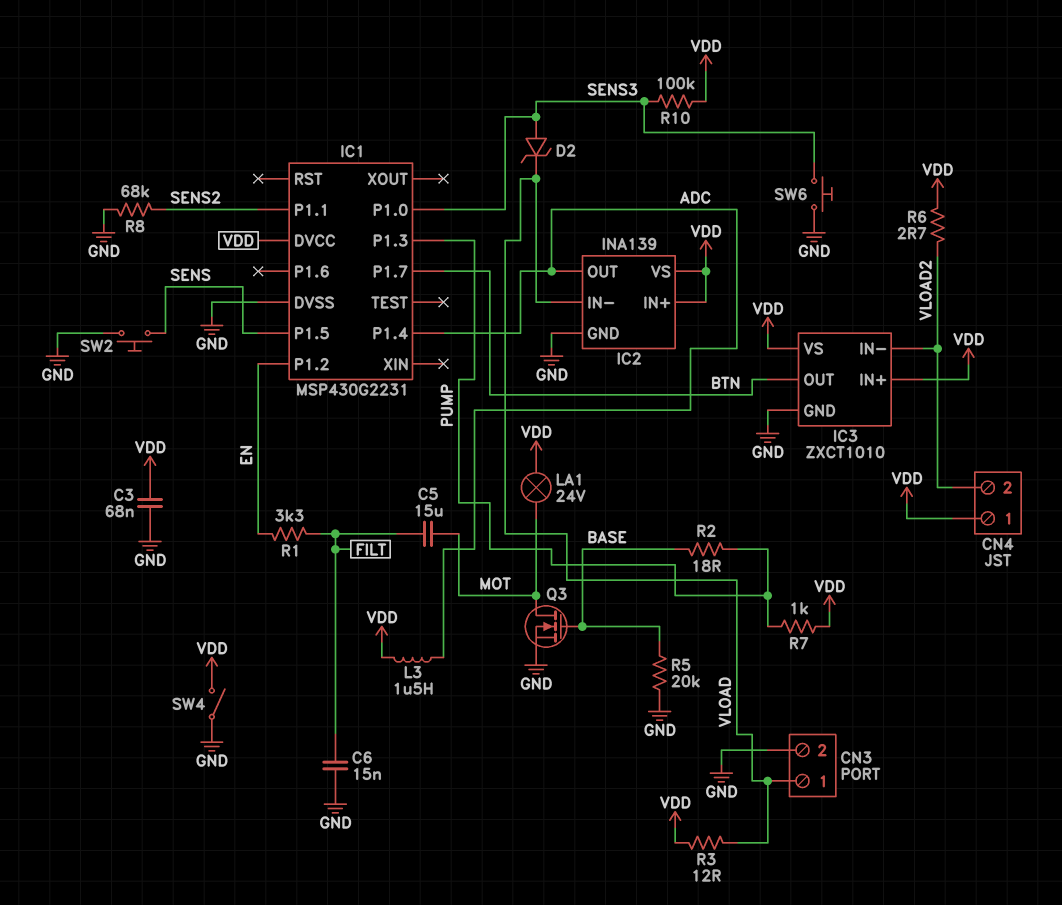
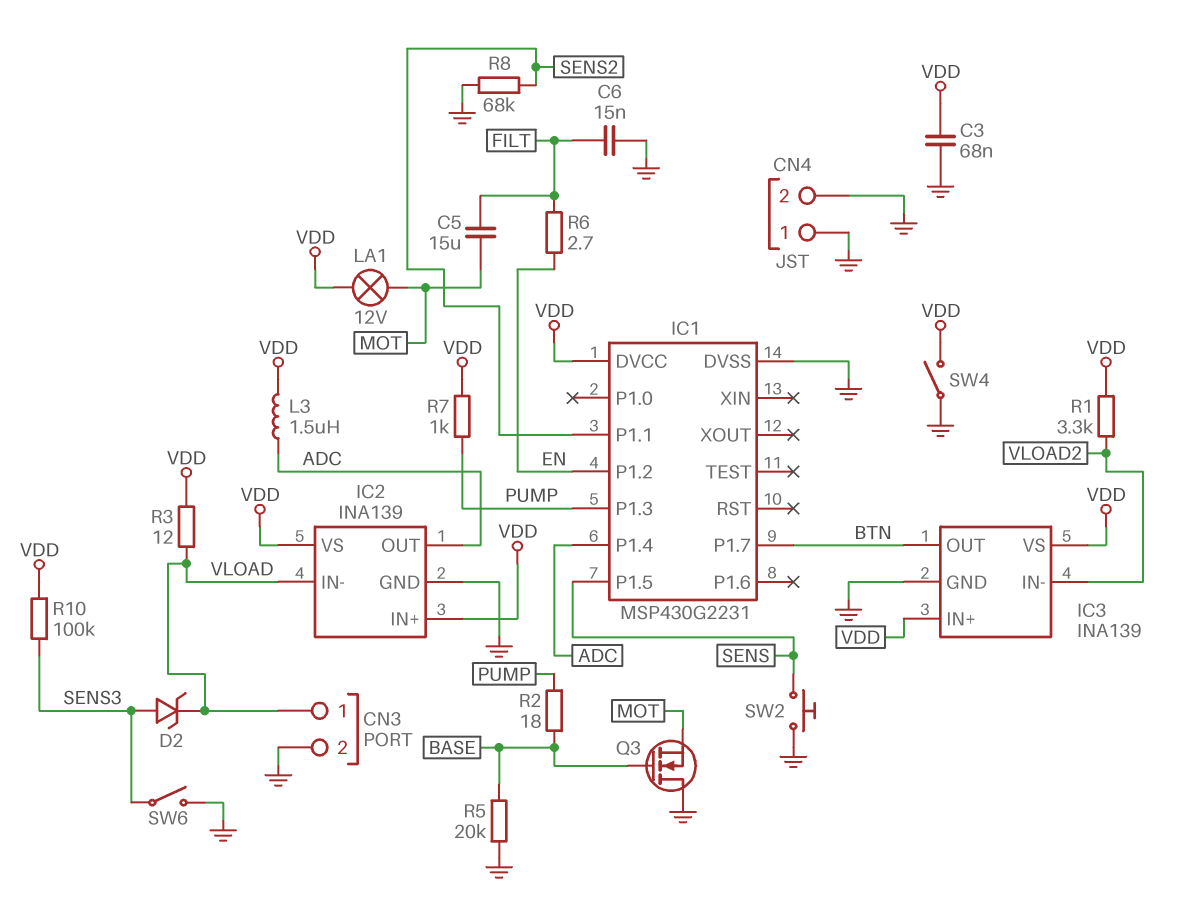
CN4 pin 1: VDD -> GND
CN4 pin 2: VLOAD2 -> GND
IC1 pin P1.0: SENS3 -> none
IC3: ZXCT1010 -> INA139
LA1: lamp 24V (MOT, VDD) -> lamp 12V (MOT, VDD)
Q3: NMOS (G BASE, D MOT, S GND) -> NMOS (G BASE, D GND, S MOT)
R1: 3.3k (EN, FILT) -> 3.3k (VDD, VLOAD2)
R6: 2.7 (VDD, VLOAD2) -> 2.7 (EN, FILT)
SW6: button (GND, SENS3) -> switch (GND, SENS3)

